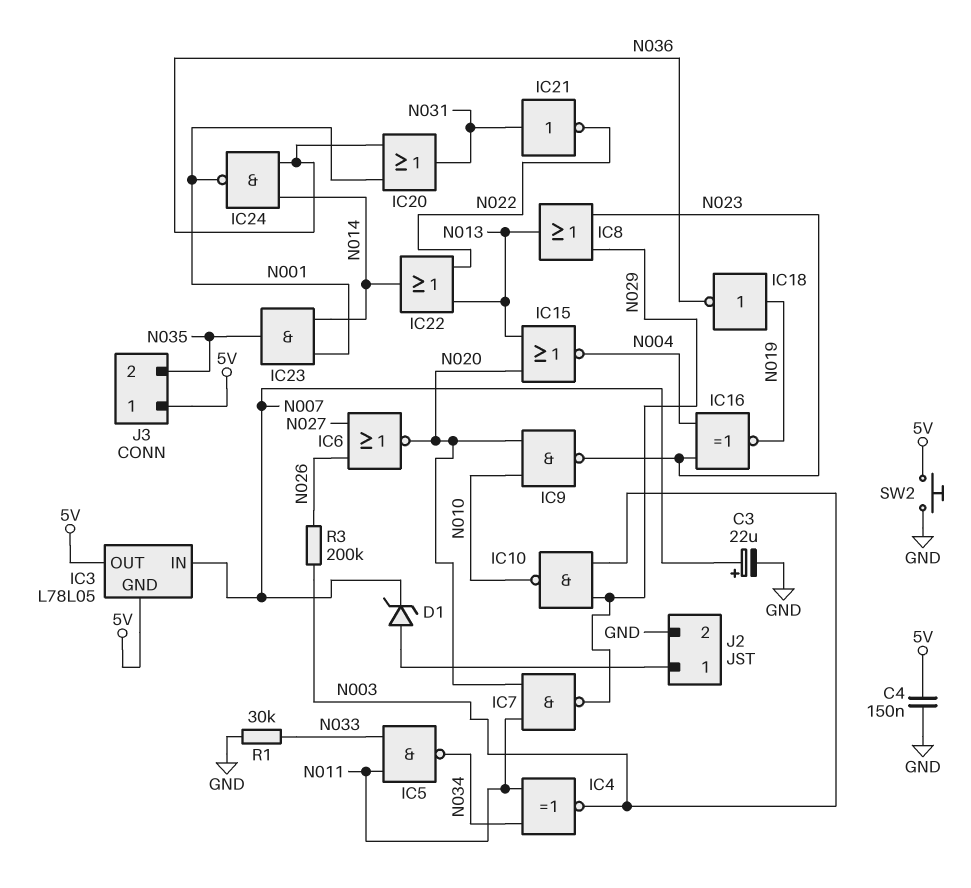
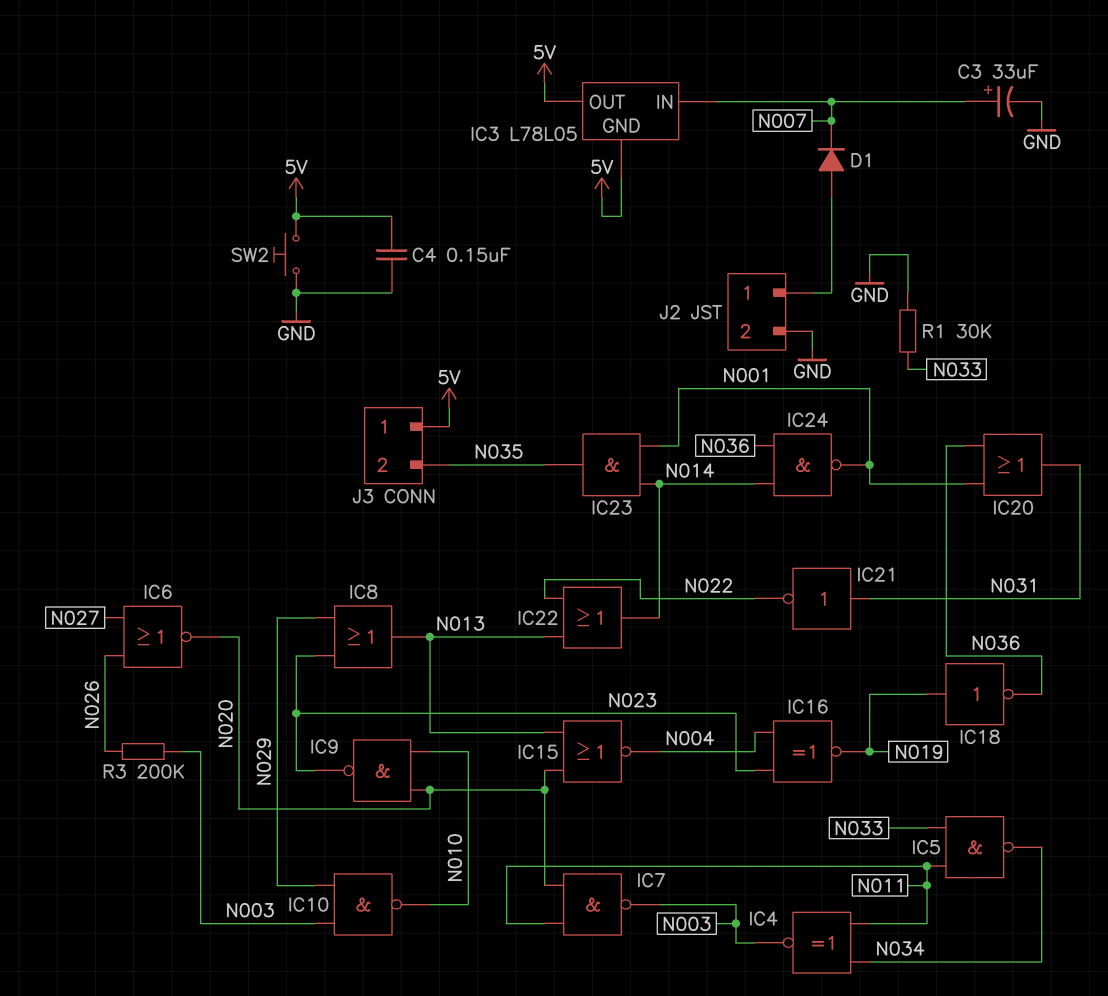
C3: 22uF (plus N007, minus GND) -> 33uF (plus N007, minus GND)
D1: zener (A J2/1, K N007) -> diode (A J2/1, K N007)
IC7: NAND (in N011, in N020, out N029) -> NAND (in N011, in N020, out N003)

